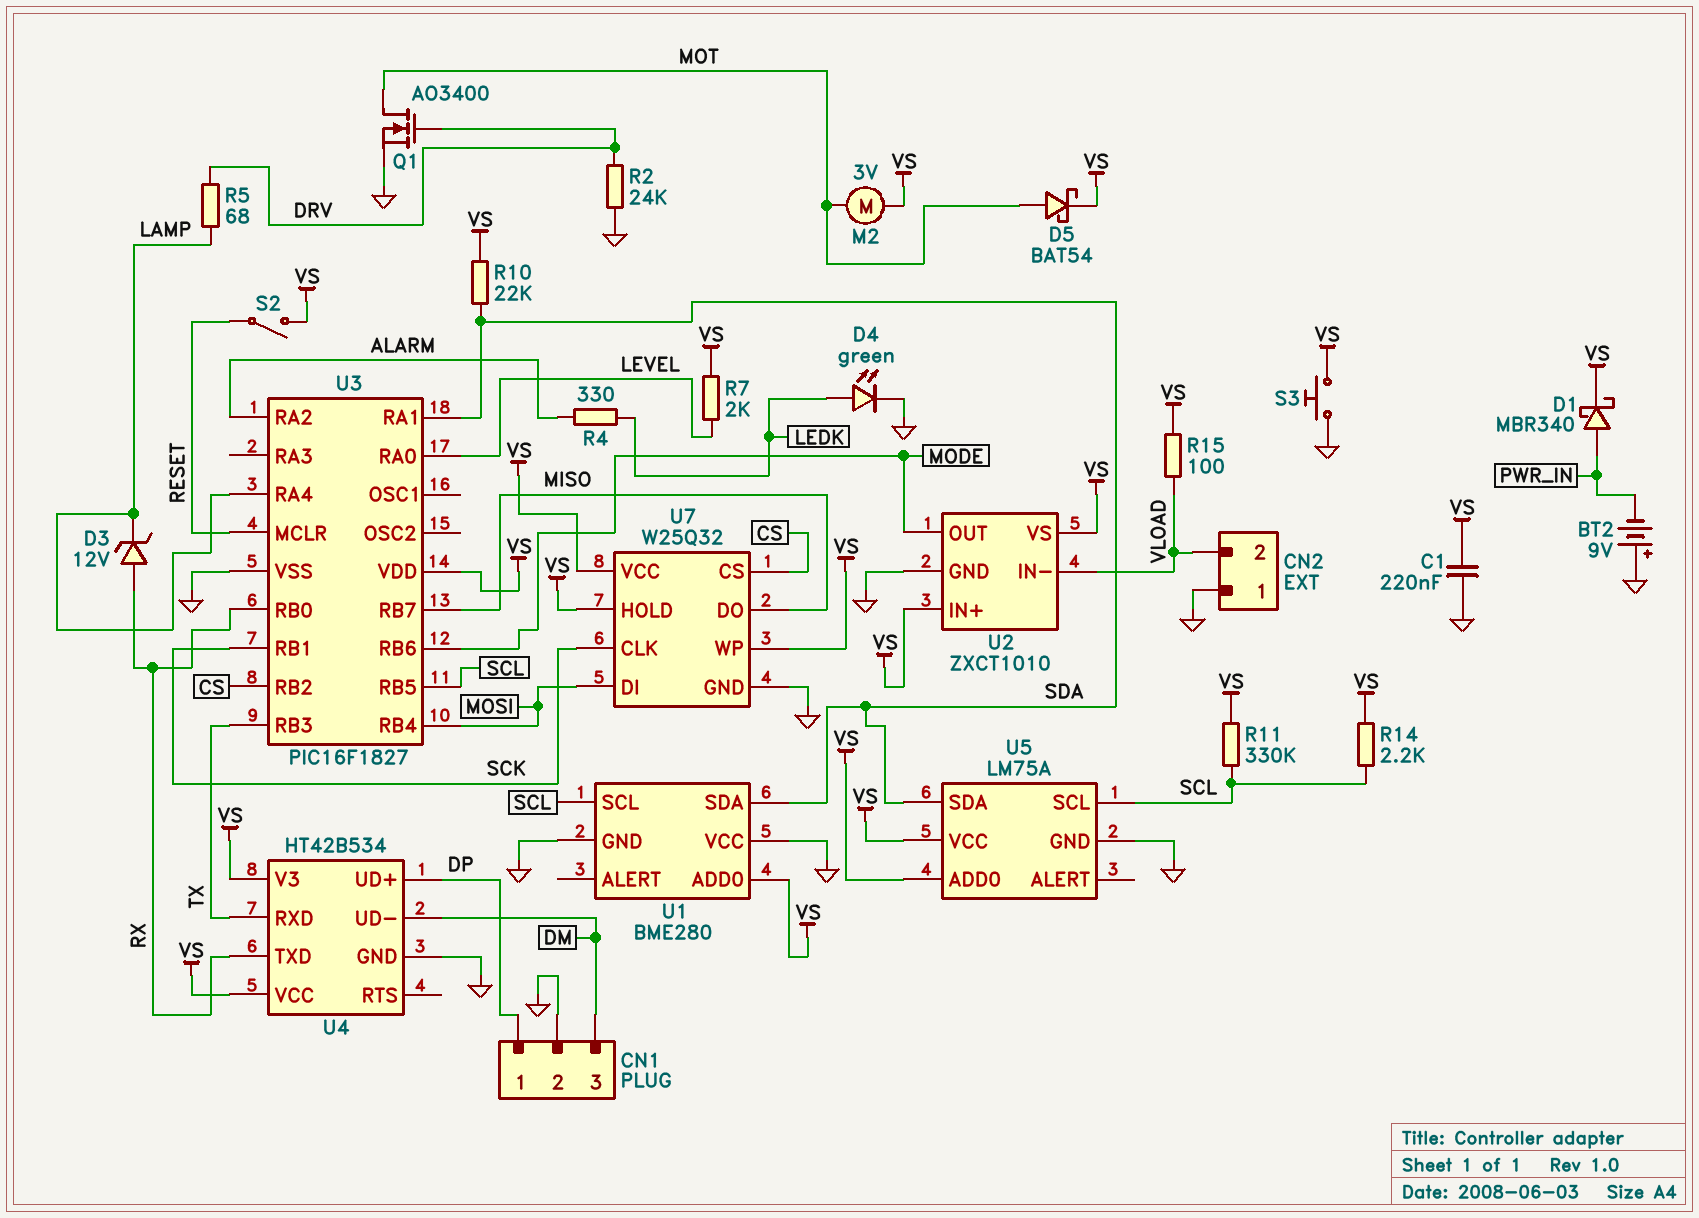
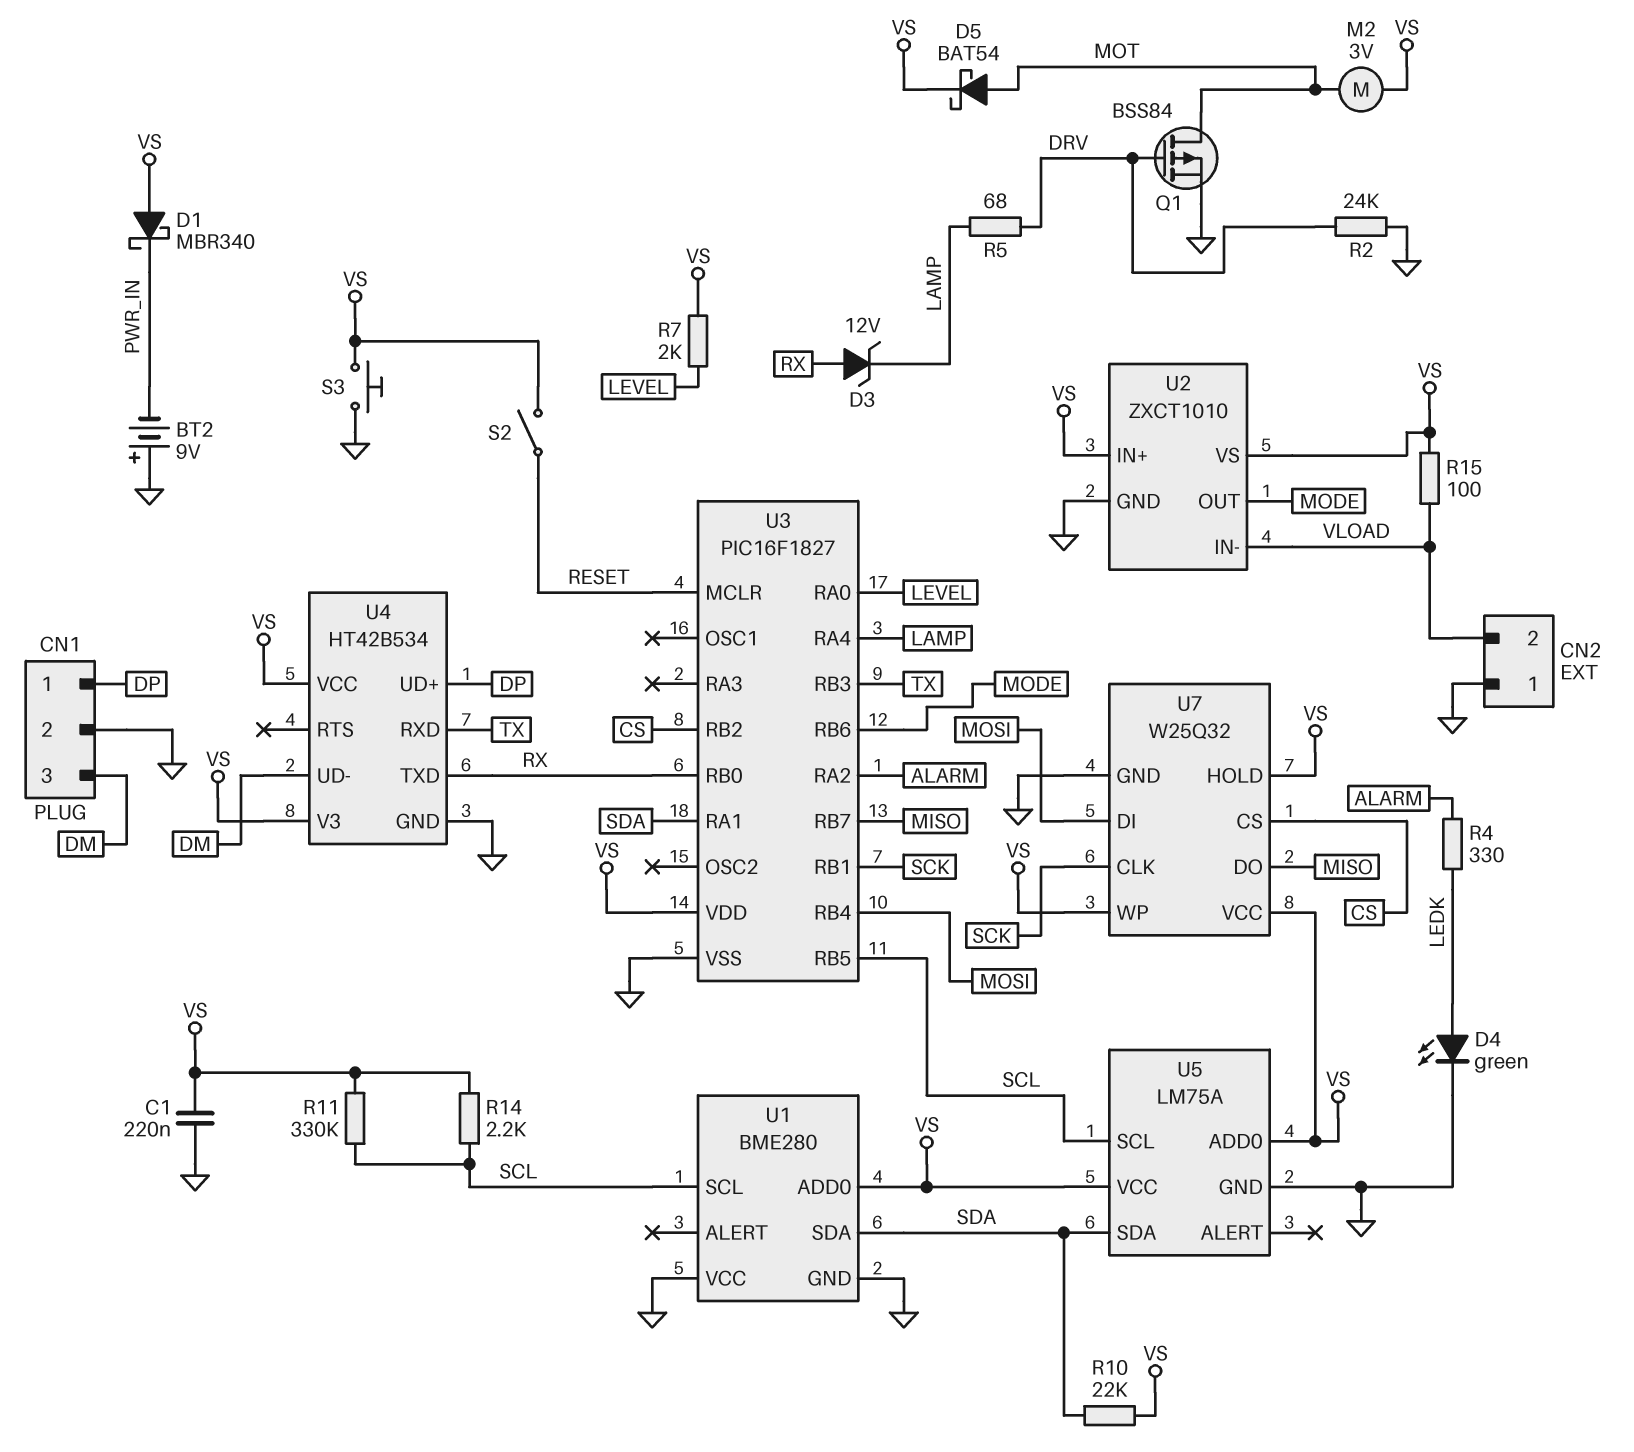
D1: schottky MBR340 (A PWR_IN, K VS) -> schottky MBR340 (A VS, K PWR_IN)
Q1: NMOS AO3400 (G DRV, D MOT, S GND) -> PMOS BSS84 (G DRV, D MOT, S GND)

